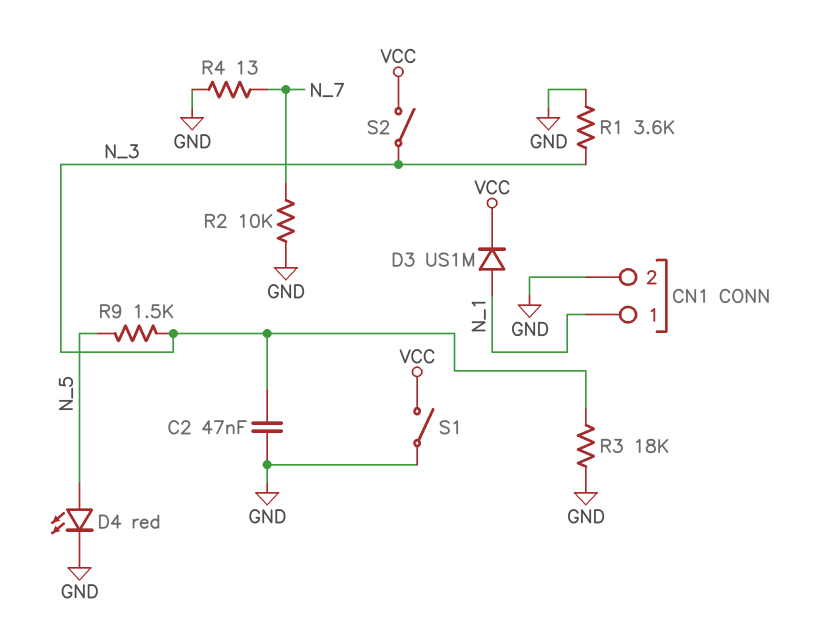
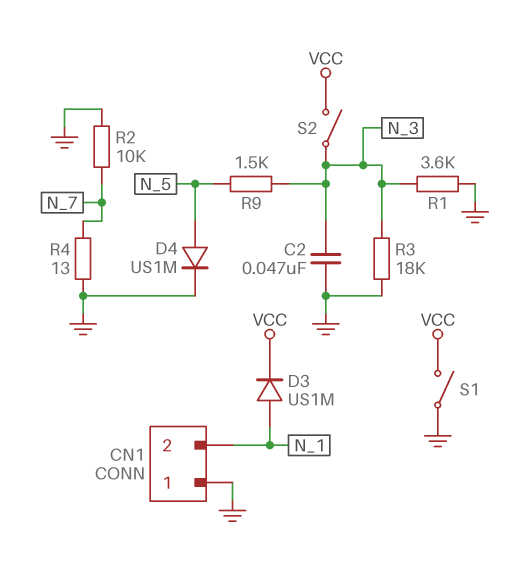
CN1 pin 1: N_1 -> GND
CN1 pin 2: GND -> N_1
D4: LED red (A N_5, K GND) -> diode US1M (A N_5, K GND)

